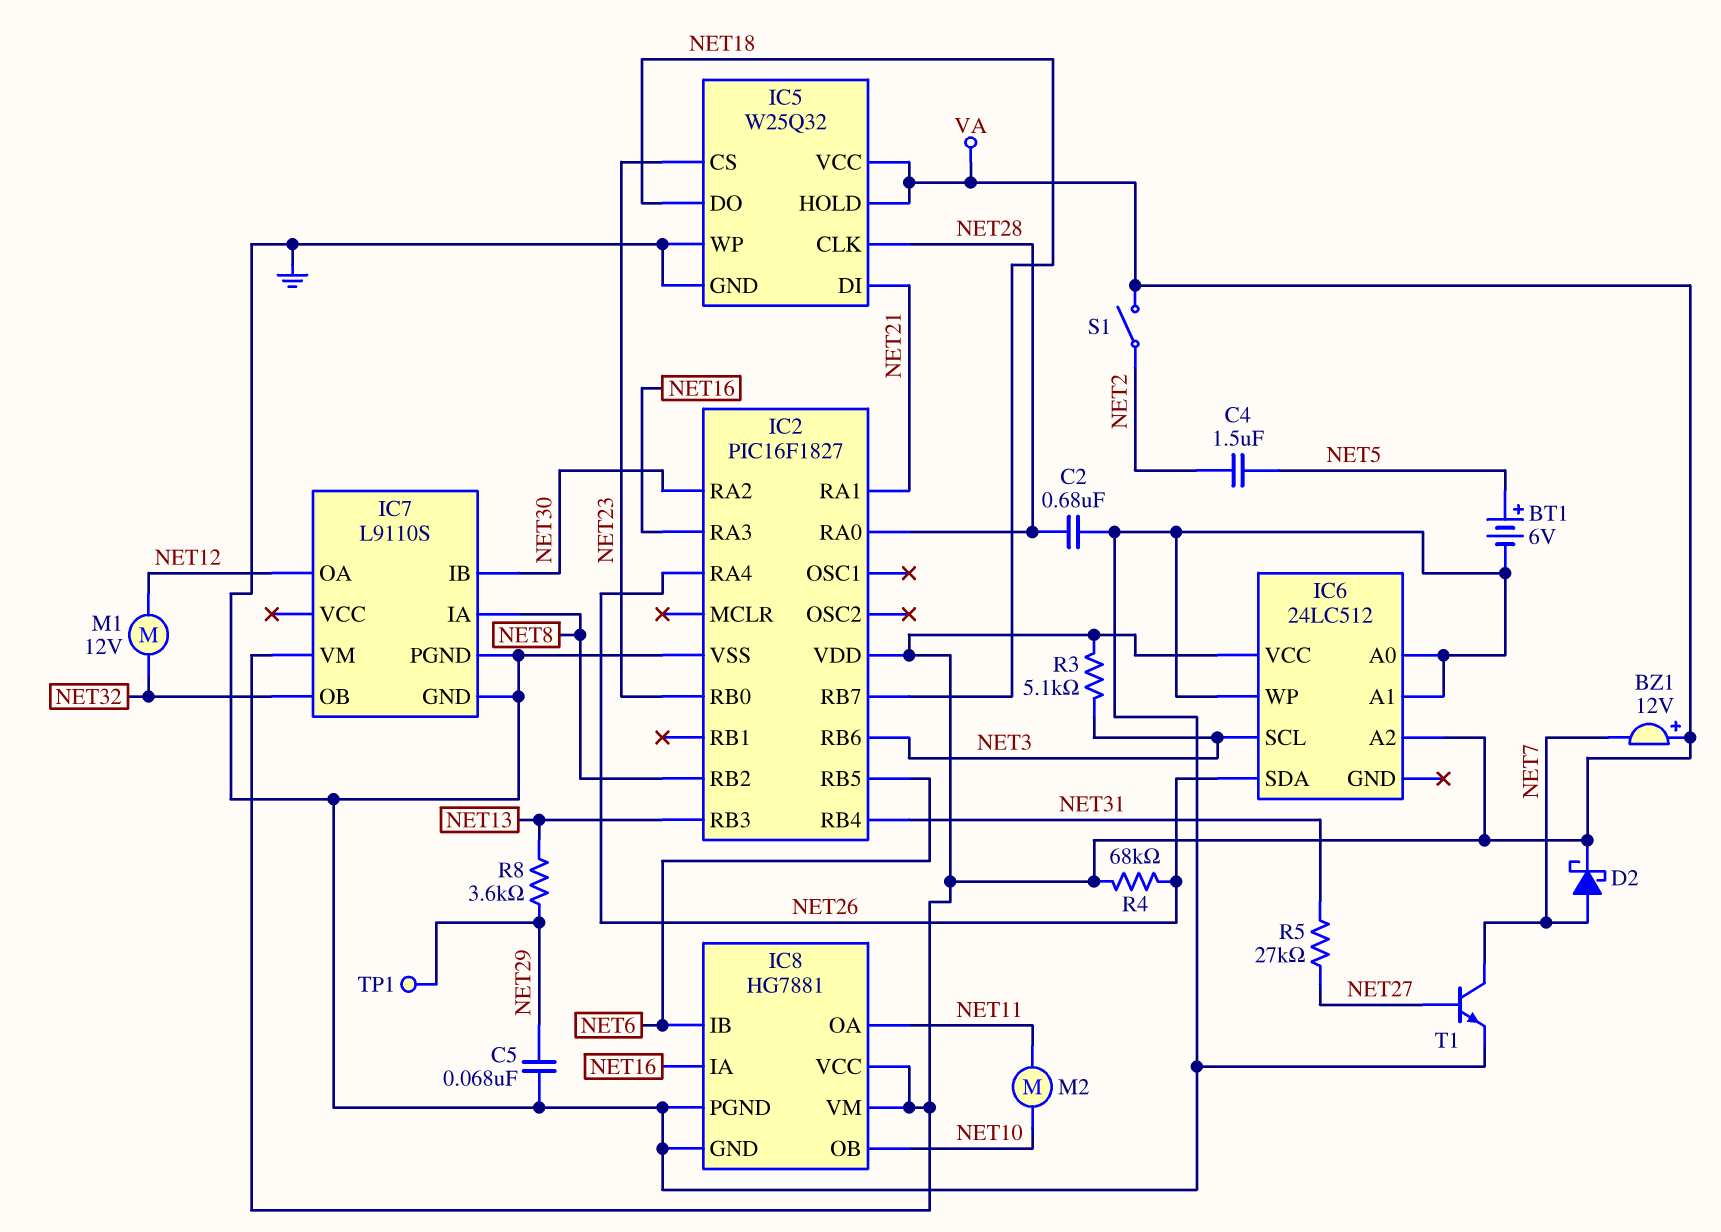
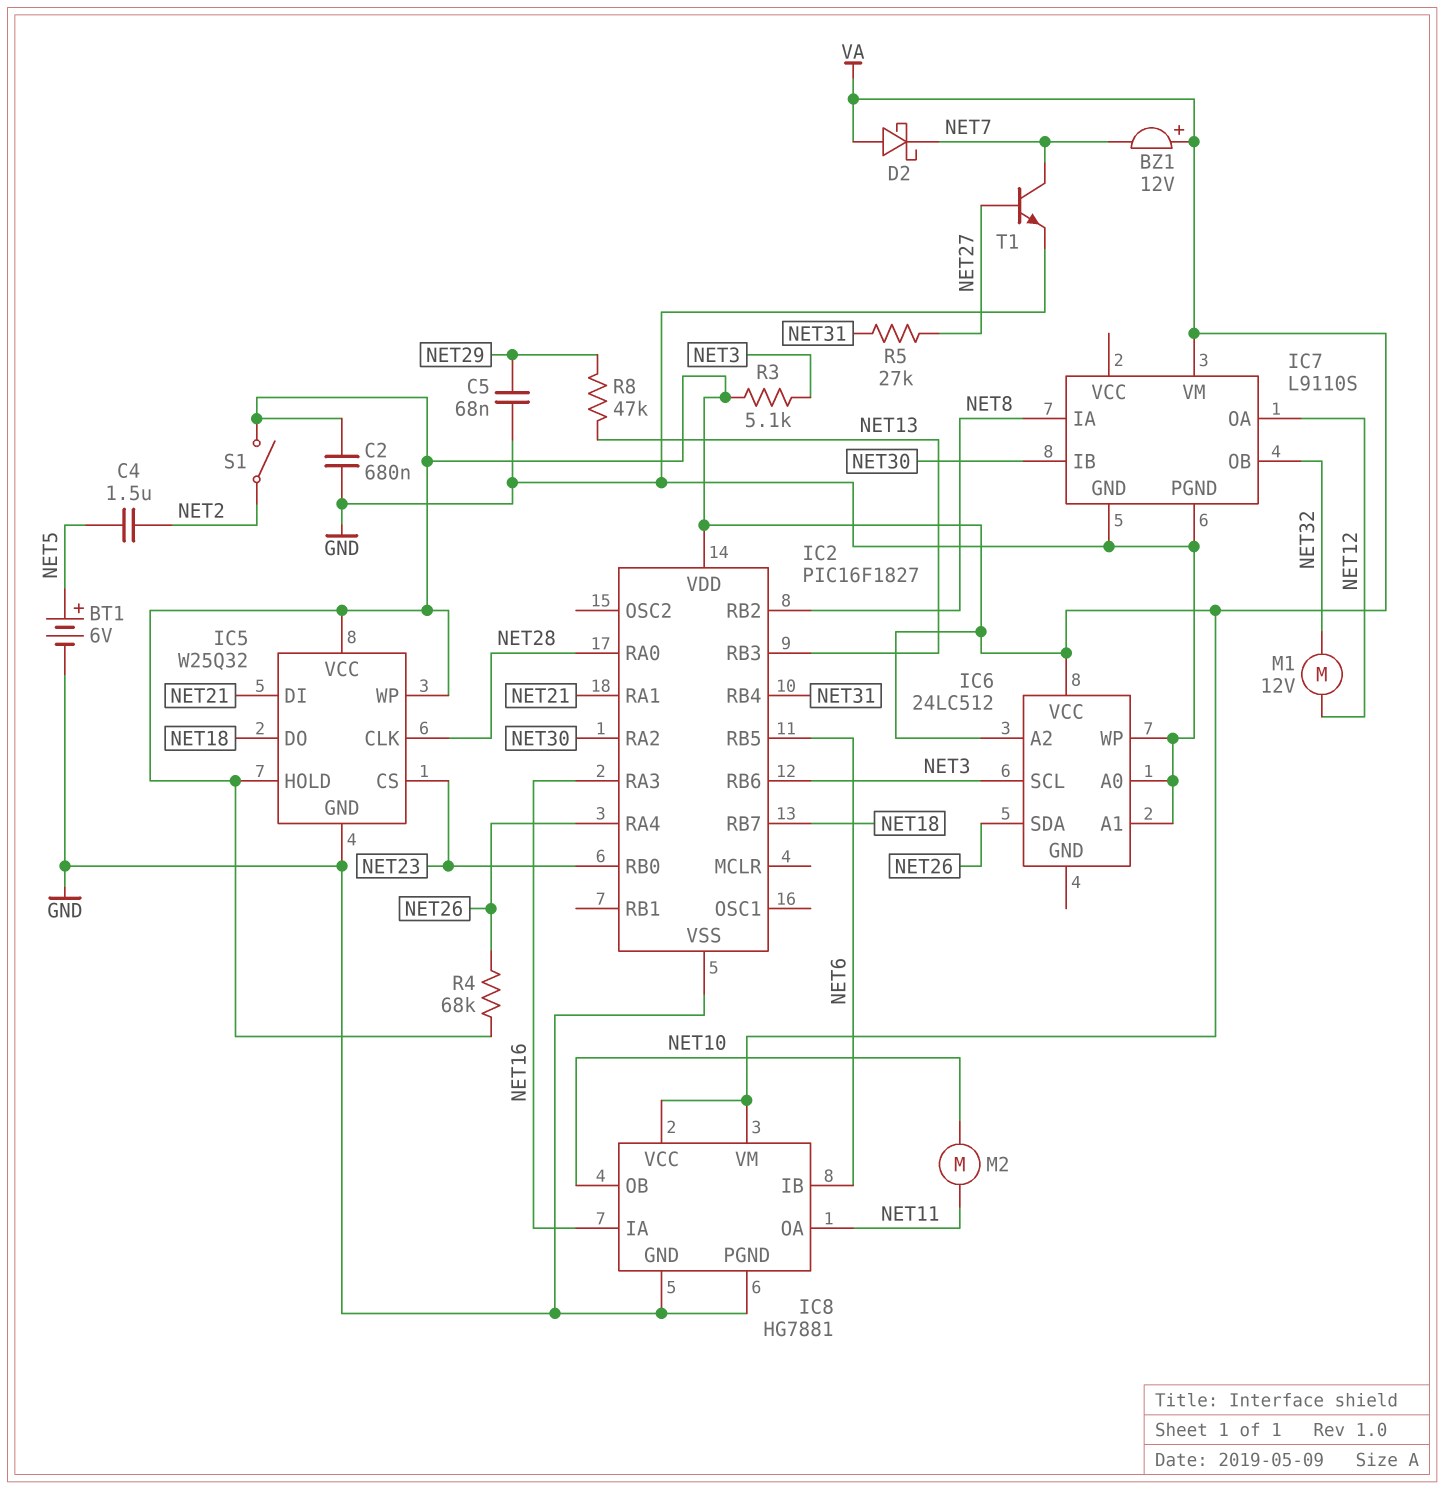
C2: 680nF (GND, NET28) -> 680nF (GND, VA)
D2: schottky (A NET7, K VA) -> schottky (A VA, K NET7)
IC5 pin WP: GND -> VA
R8: 3.6k (NET13, NET29) -> 47k (NET13, NET29)
TP1: test point (NET29) -> none

